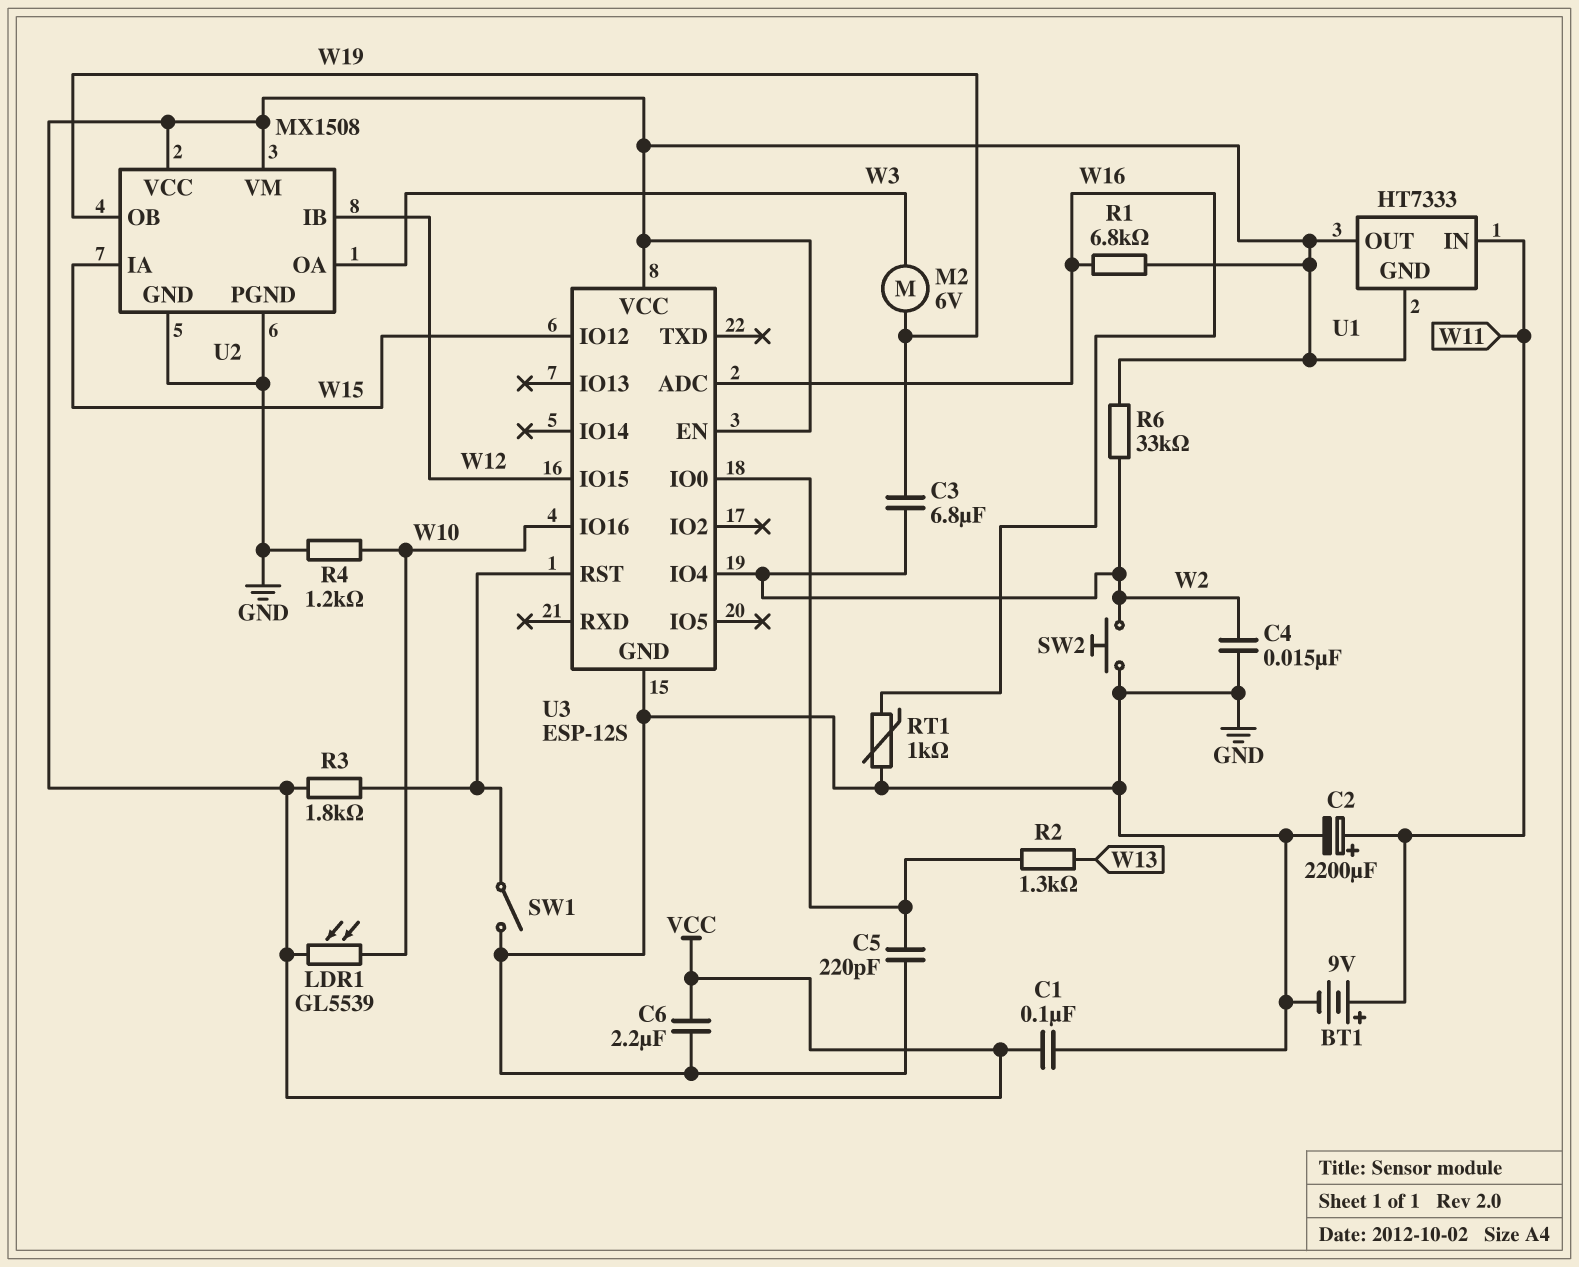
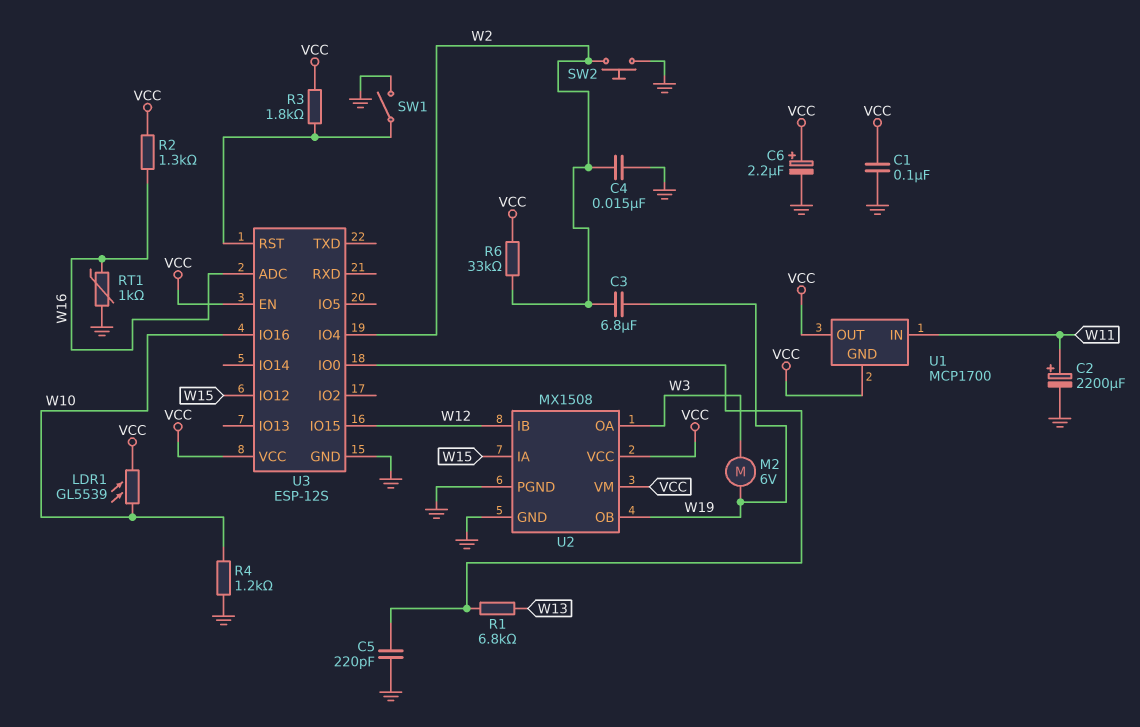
BT1: 9V (plus W11, minus GND) -> none
C6: 2.2uF (GND, VCC) -> 2.2uF (plus VCC, minus GND)
R1: 6.8k (VCC, W16) -> 6.8k (U3/IO0, W13)
R2: 1.3k (U3/IO0, W13) -> 1.3k (VCC, W16)
U1: HT7333 -> MCP1700

